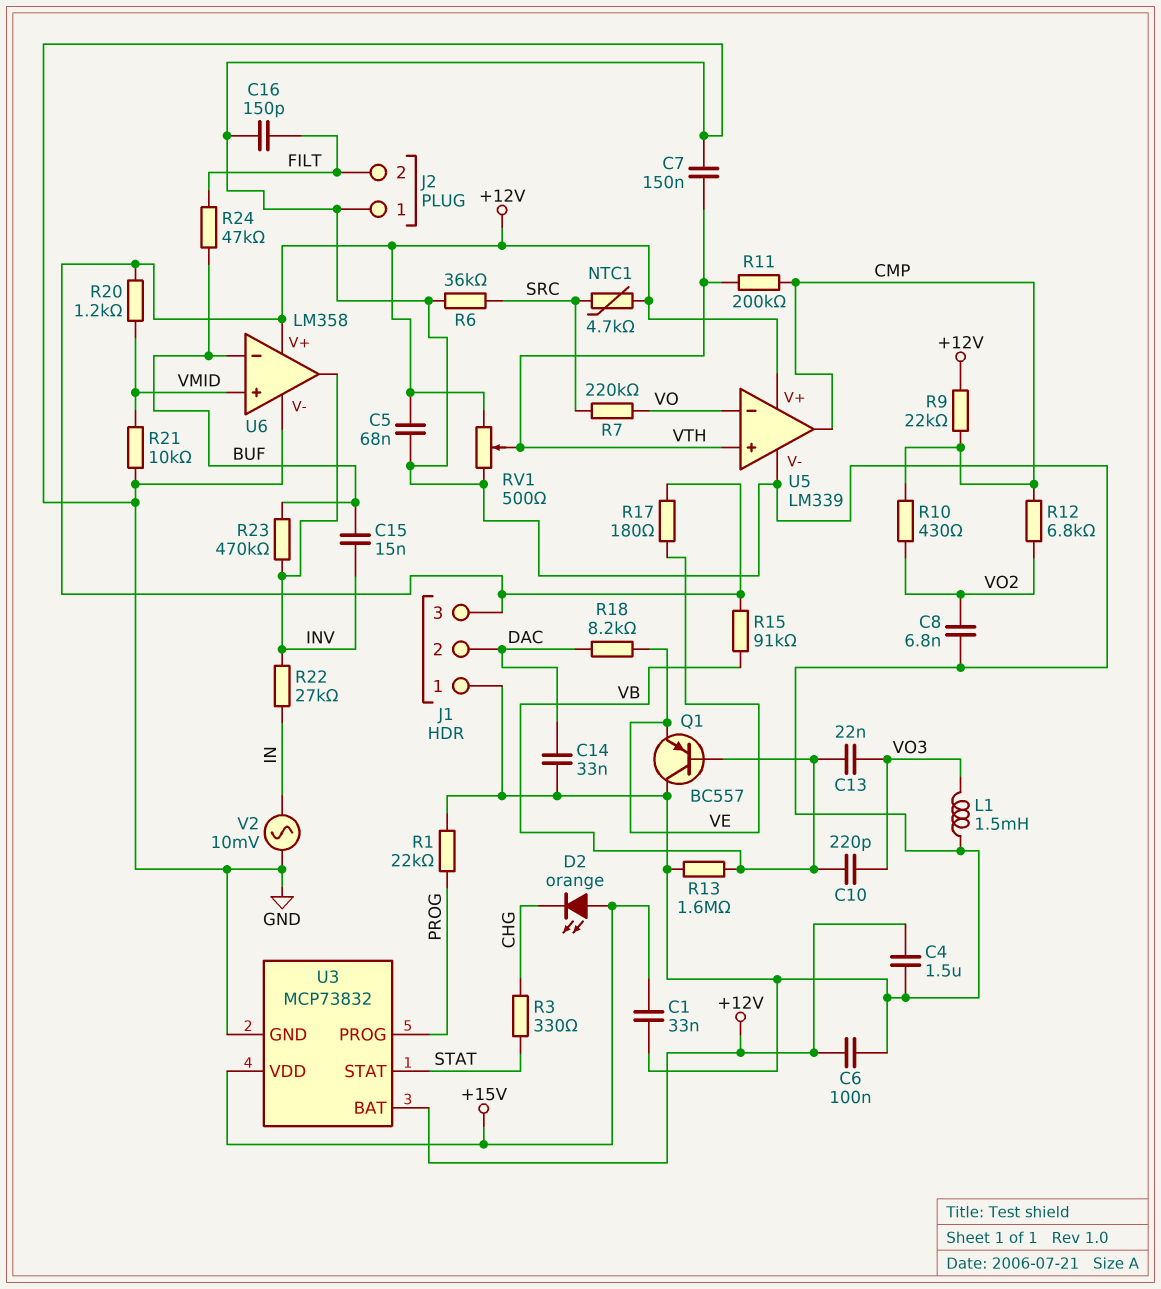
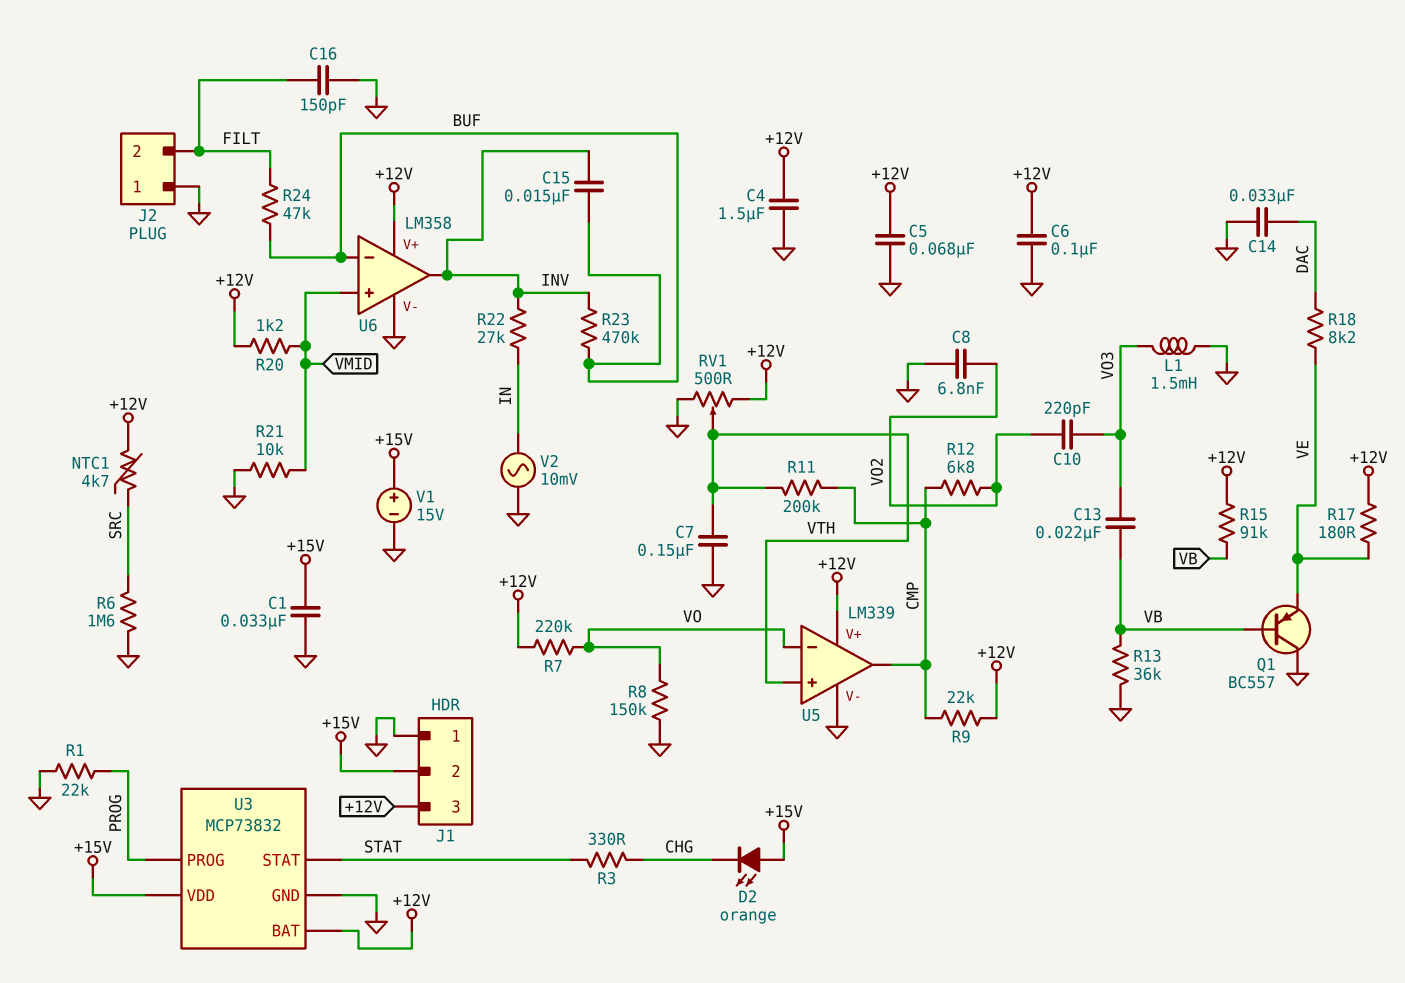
C10: 220pF (VB, VO3) -> 220pF (VO2, VO3)
J1 pin 2: DAC -> +15V
R6: 36k (GND, SRC) -> 1.6M (GND, SRC)
R7: 220k (SRC, VO) -> 220k (+12V, VO)
R8: none -> 150k (GND, VO)
R10: 430 (CMP, VO2) -> none
R13: 1.6M (GND, VB) -> 36k (GND, VB)
V1: none -> 15V (plus +15V, minus GND)

